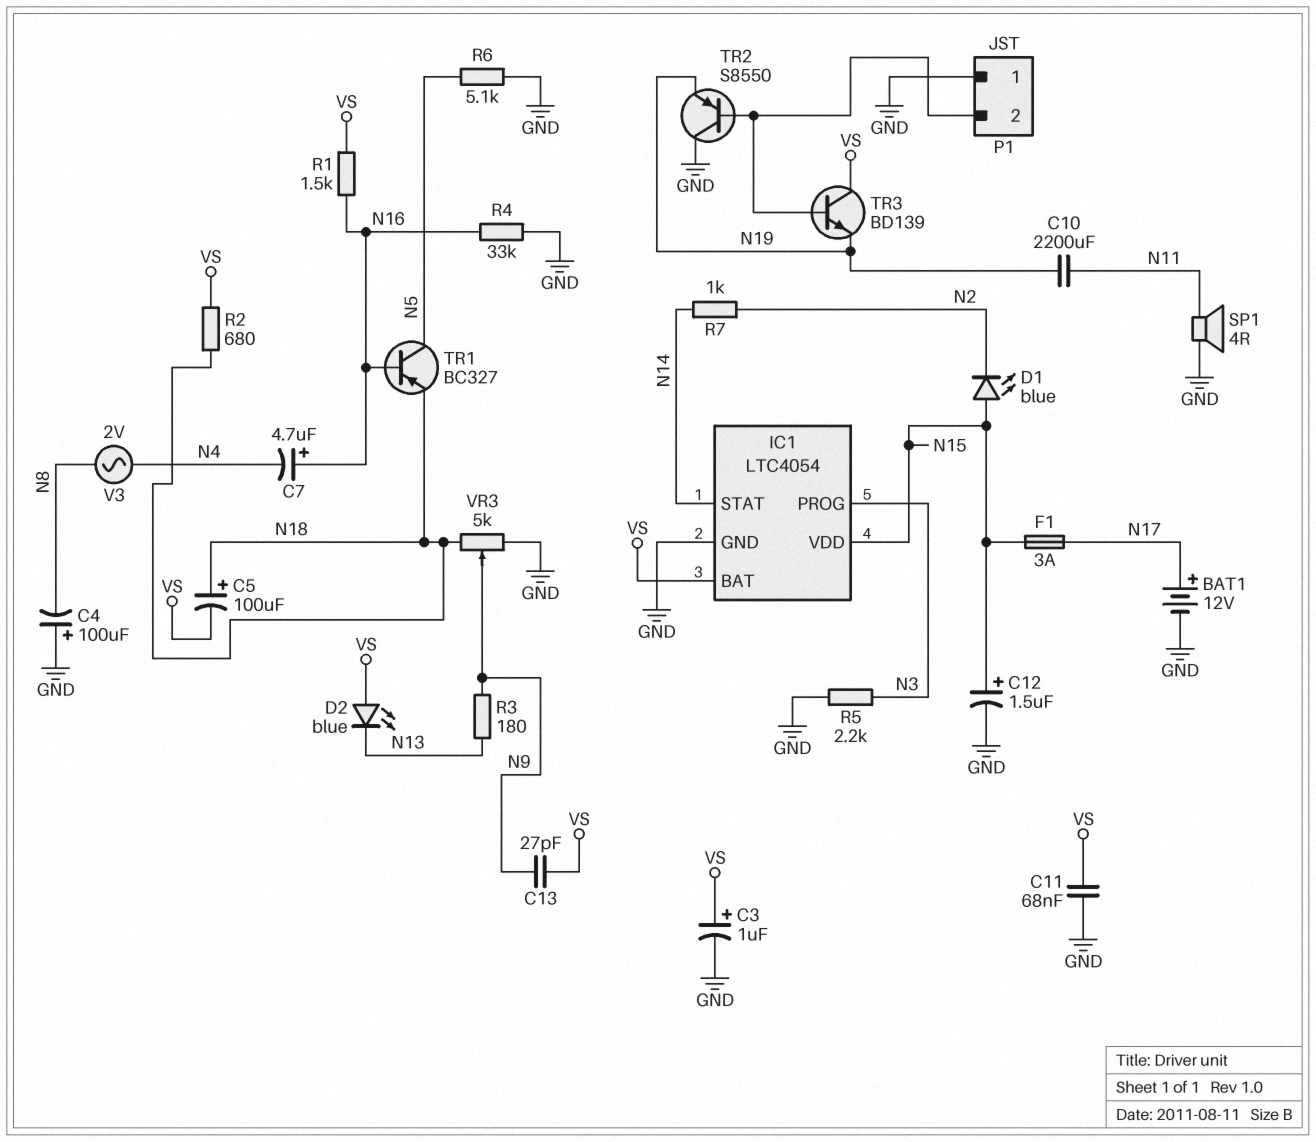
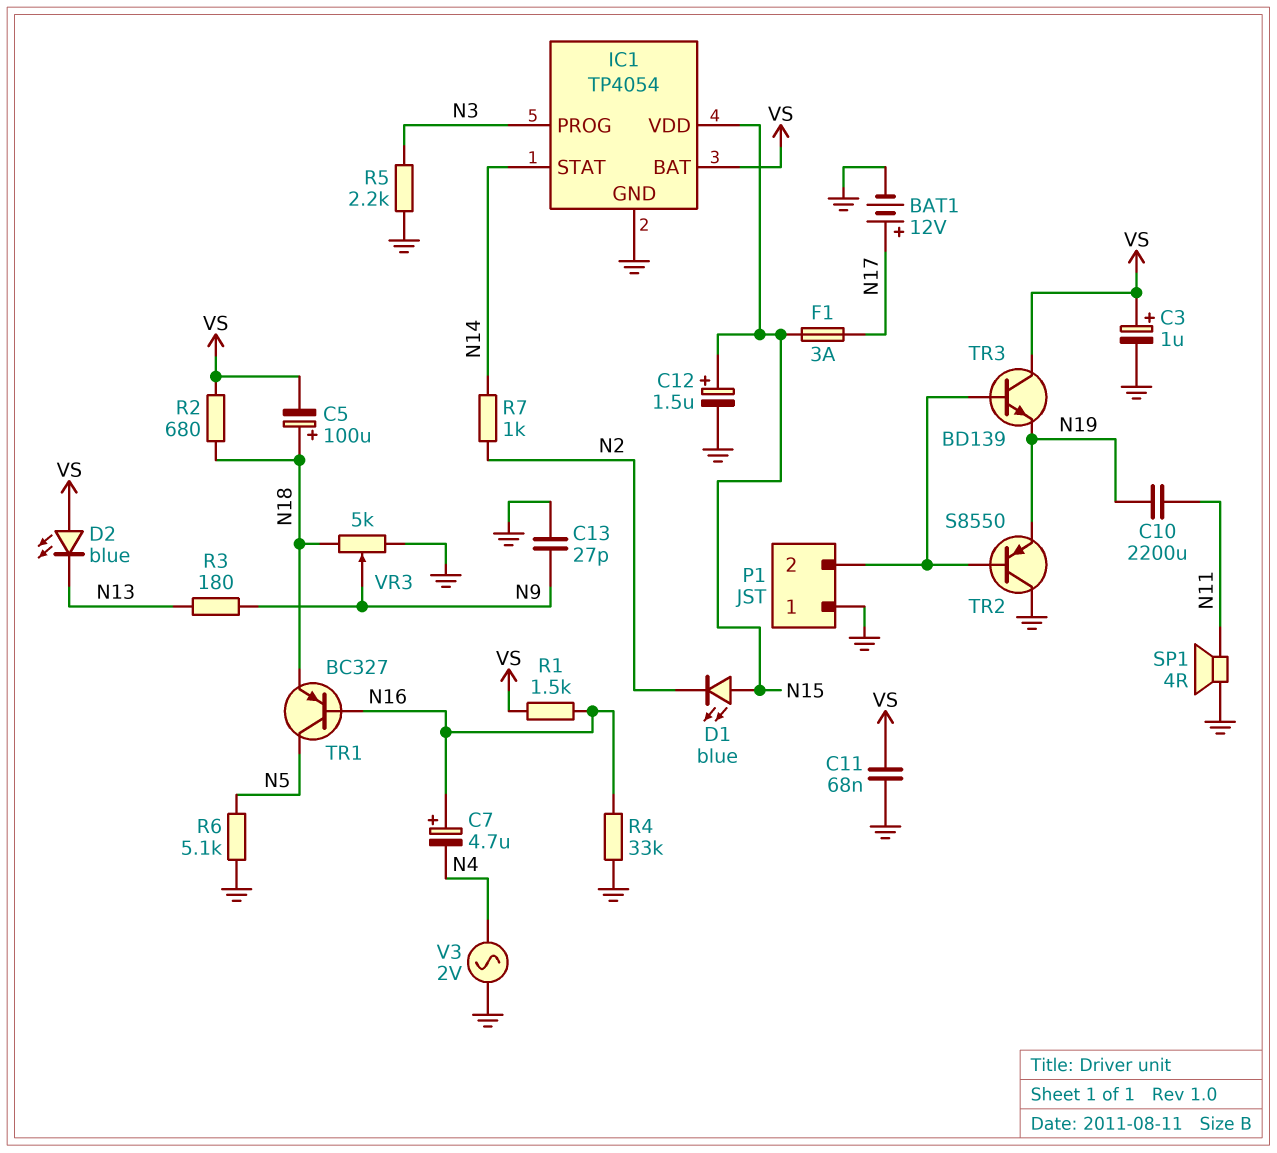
C4: 100uF (plus GND, minus N8) -> none
C13: 27pF (N9, VS) -> 27pF (GND, N9)
IC1: LTC4054 -> TP4054
V3: AC 2V (N4, N8) -> AC 2V (GND, N4)

